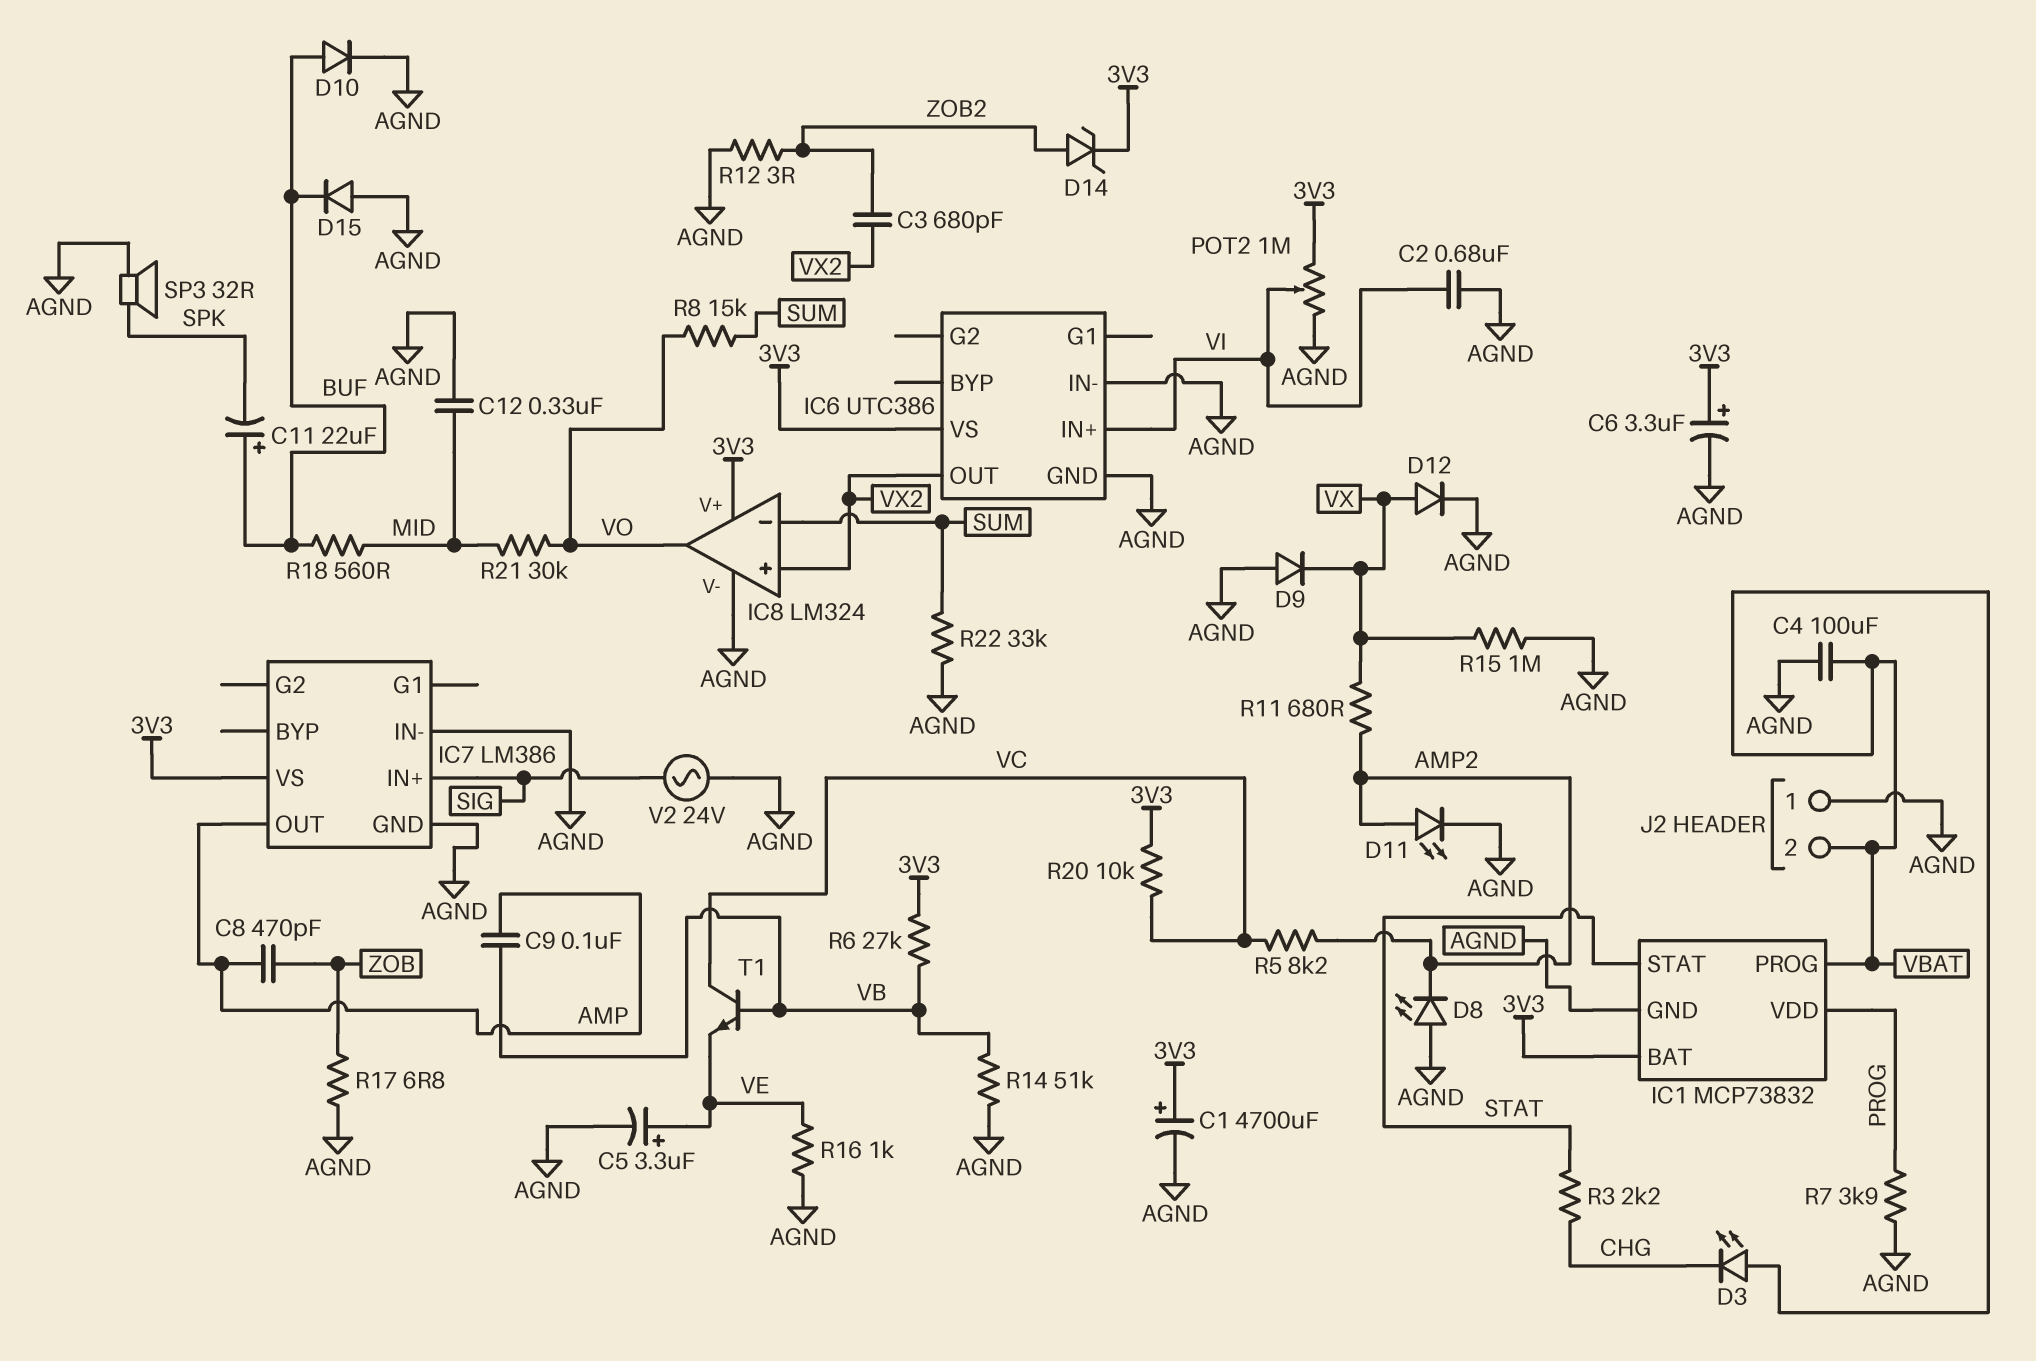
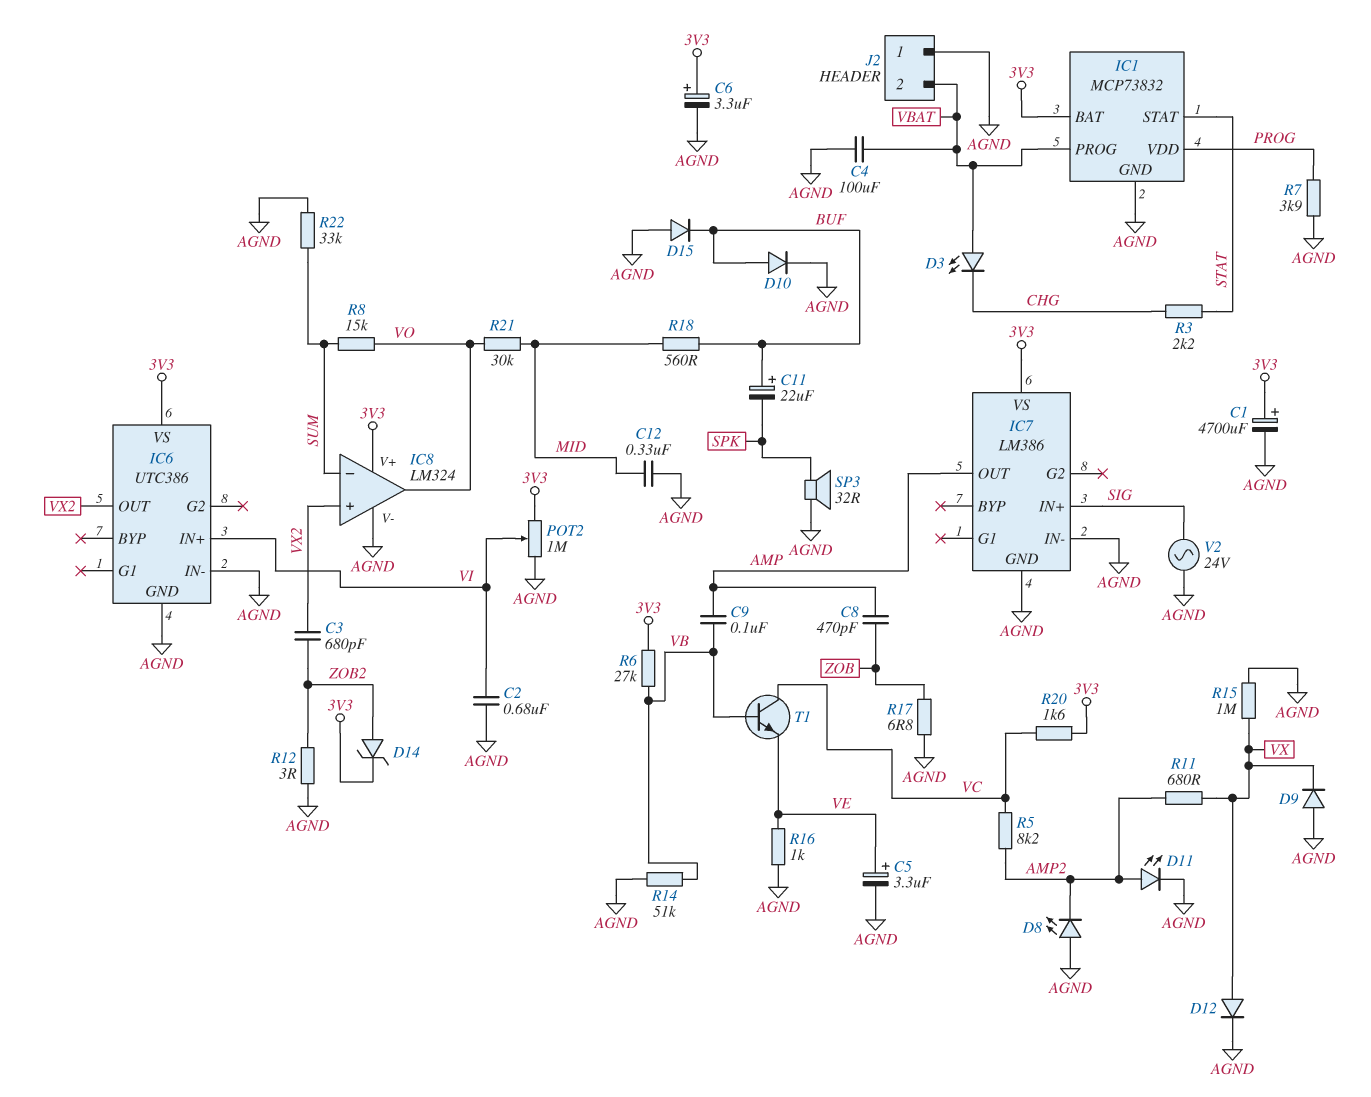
R20: 10k (3V3, VC) -> 1.6k (3V3, VC)

